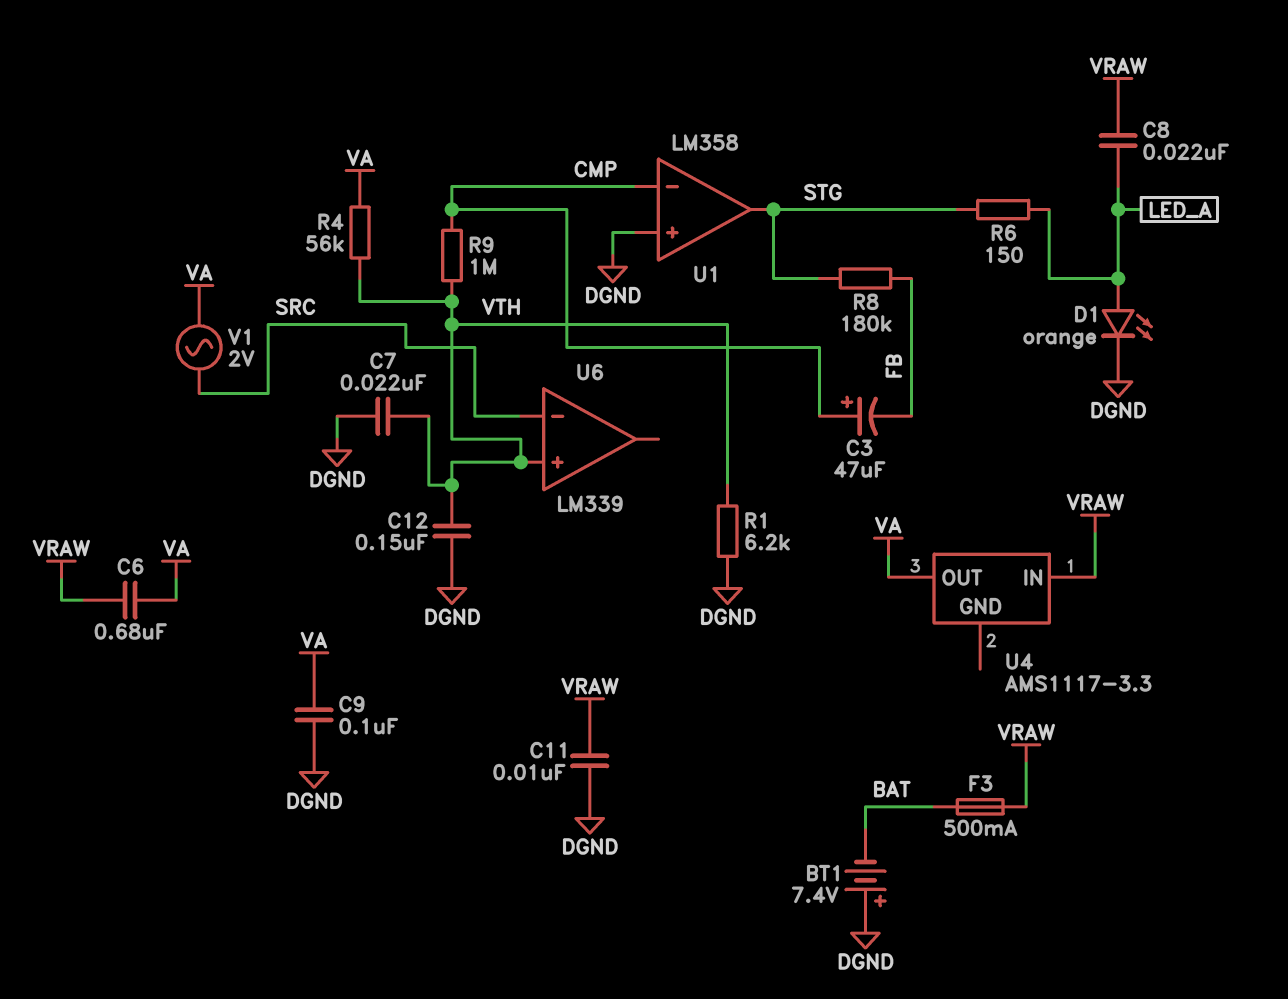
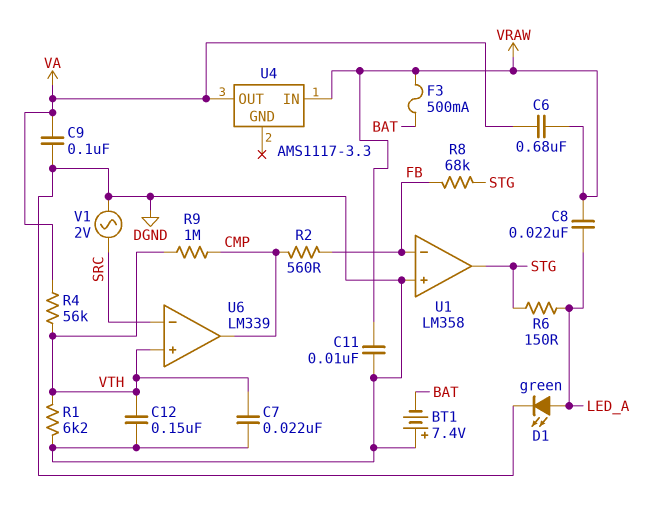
C3: 47uF (plus CMP, minus FB) -> none
D1: LED orange (A LED_A, K DGND) -> LED green (A LED_A, K DGND)
R2: none -> 560 (CMP, FB)
R8: 180k (FB, STG) -> 68k (FB, STG)
U1 pin in-: CMP -> FB
U6 pin out: none -> CMP
V1: AC 2V (SRC, VA) -> AC 2V (DGND, SRC)

